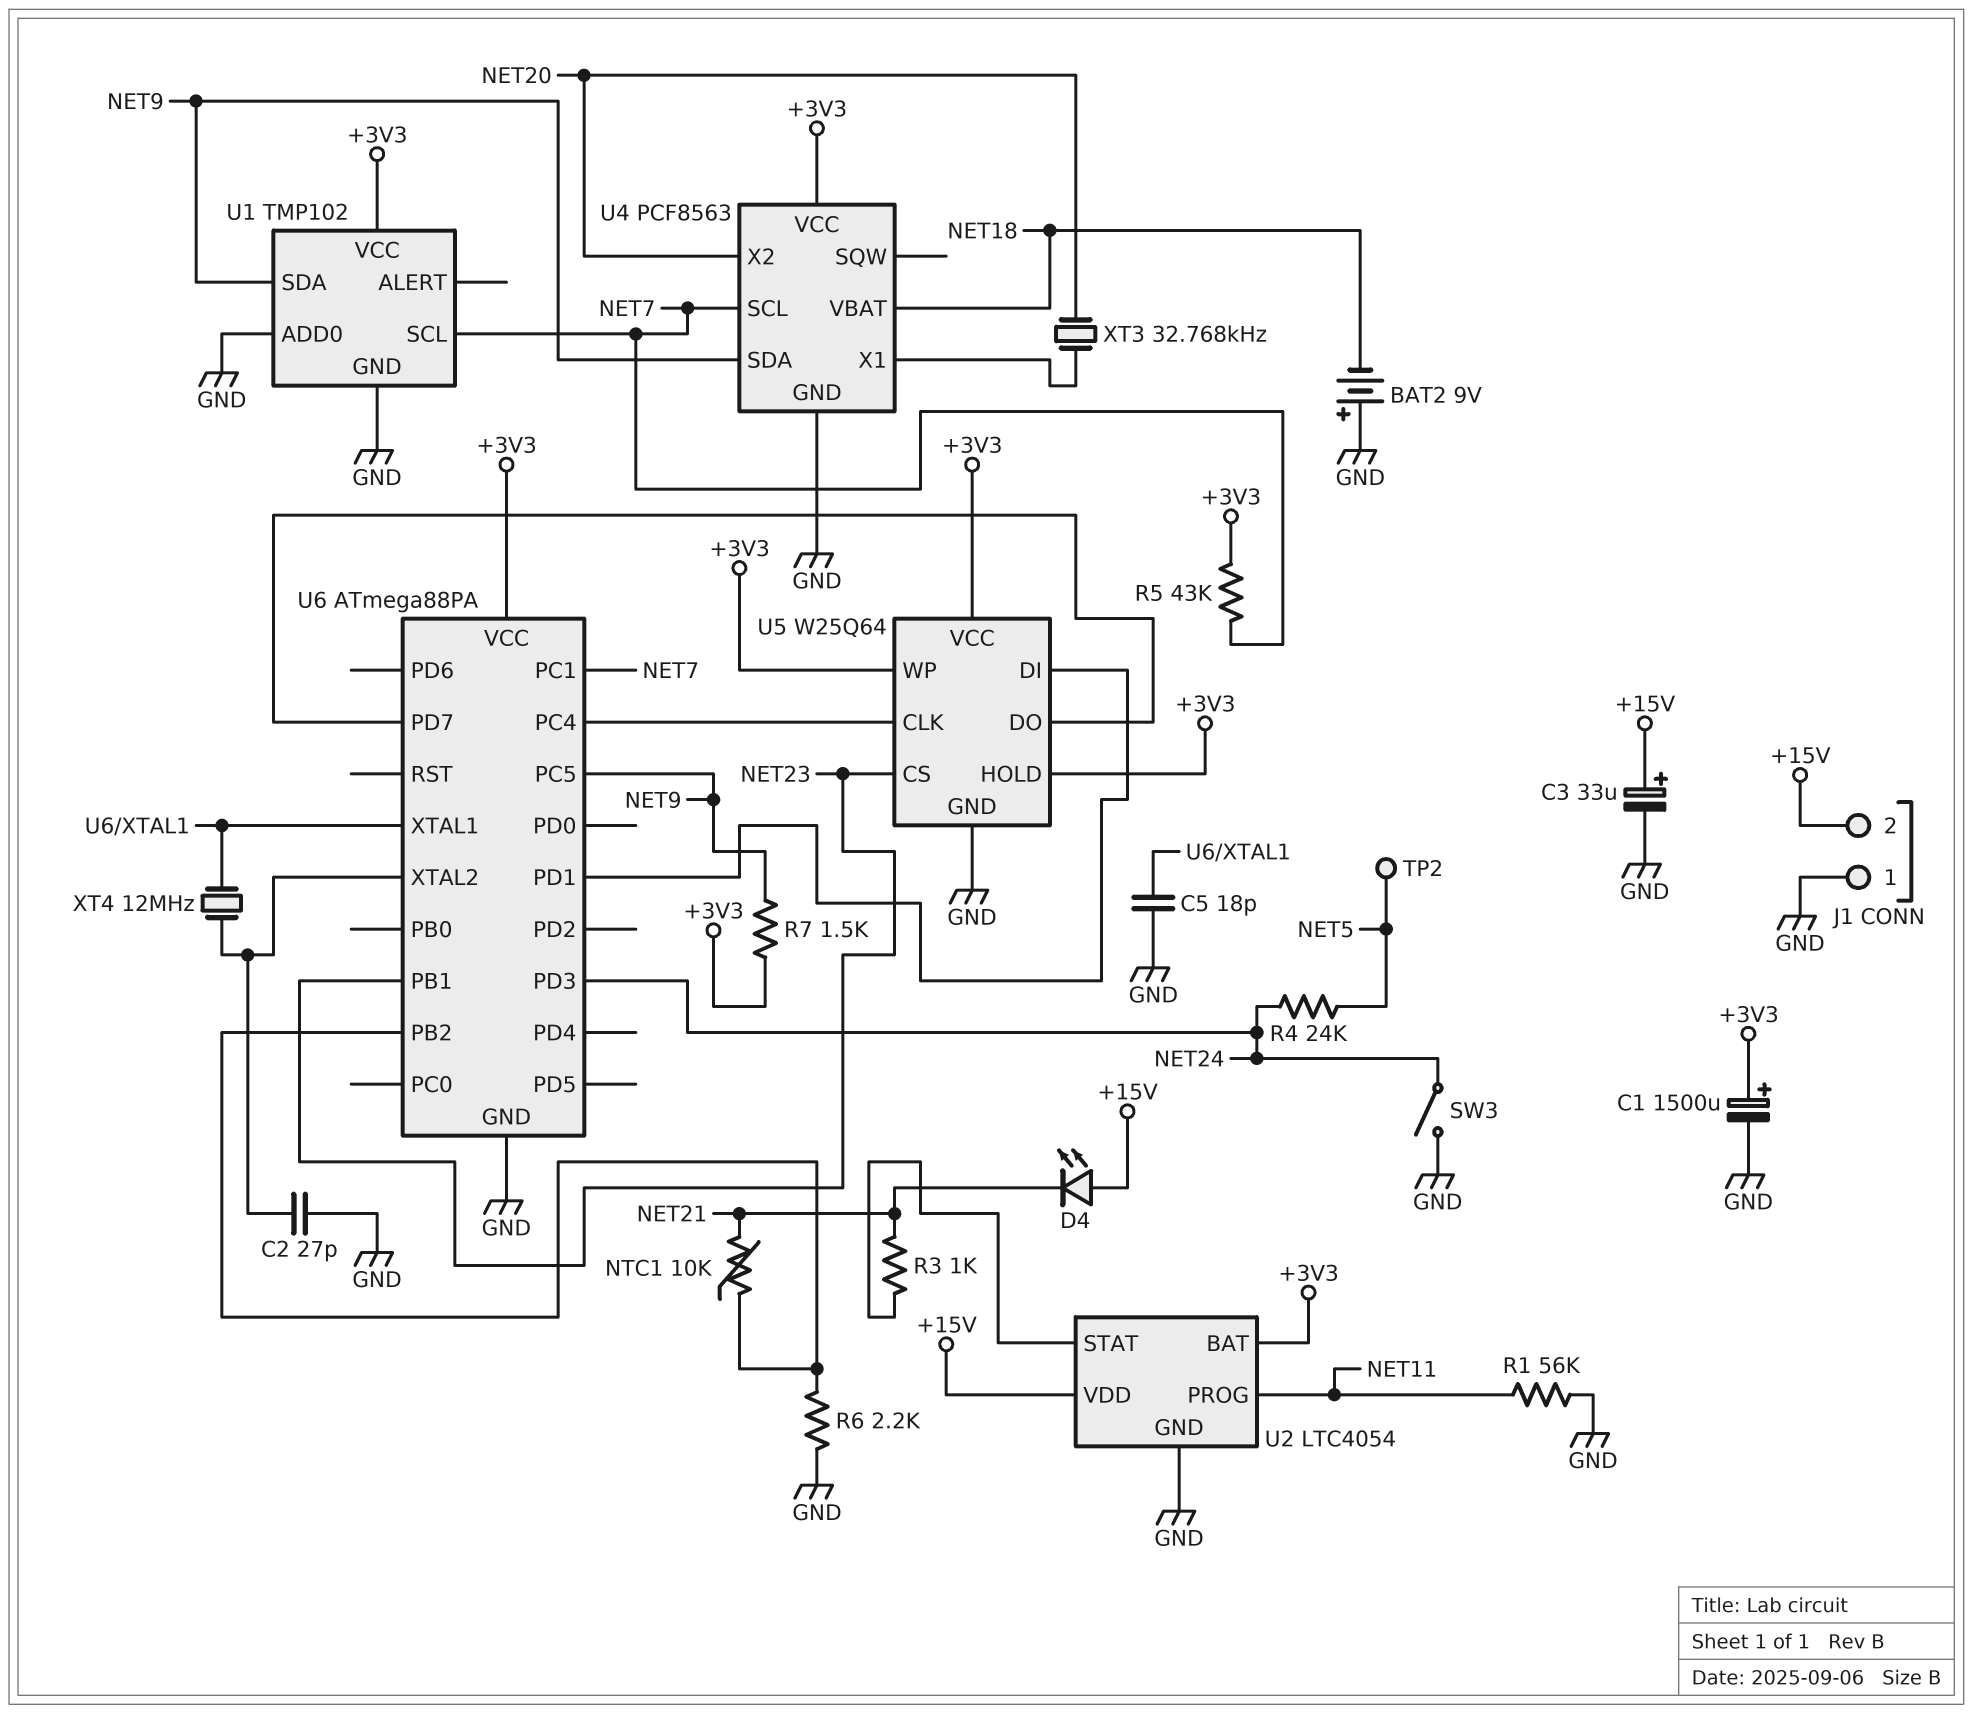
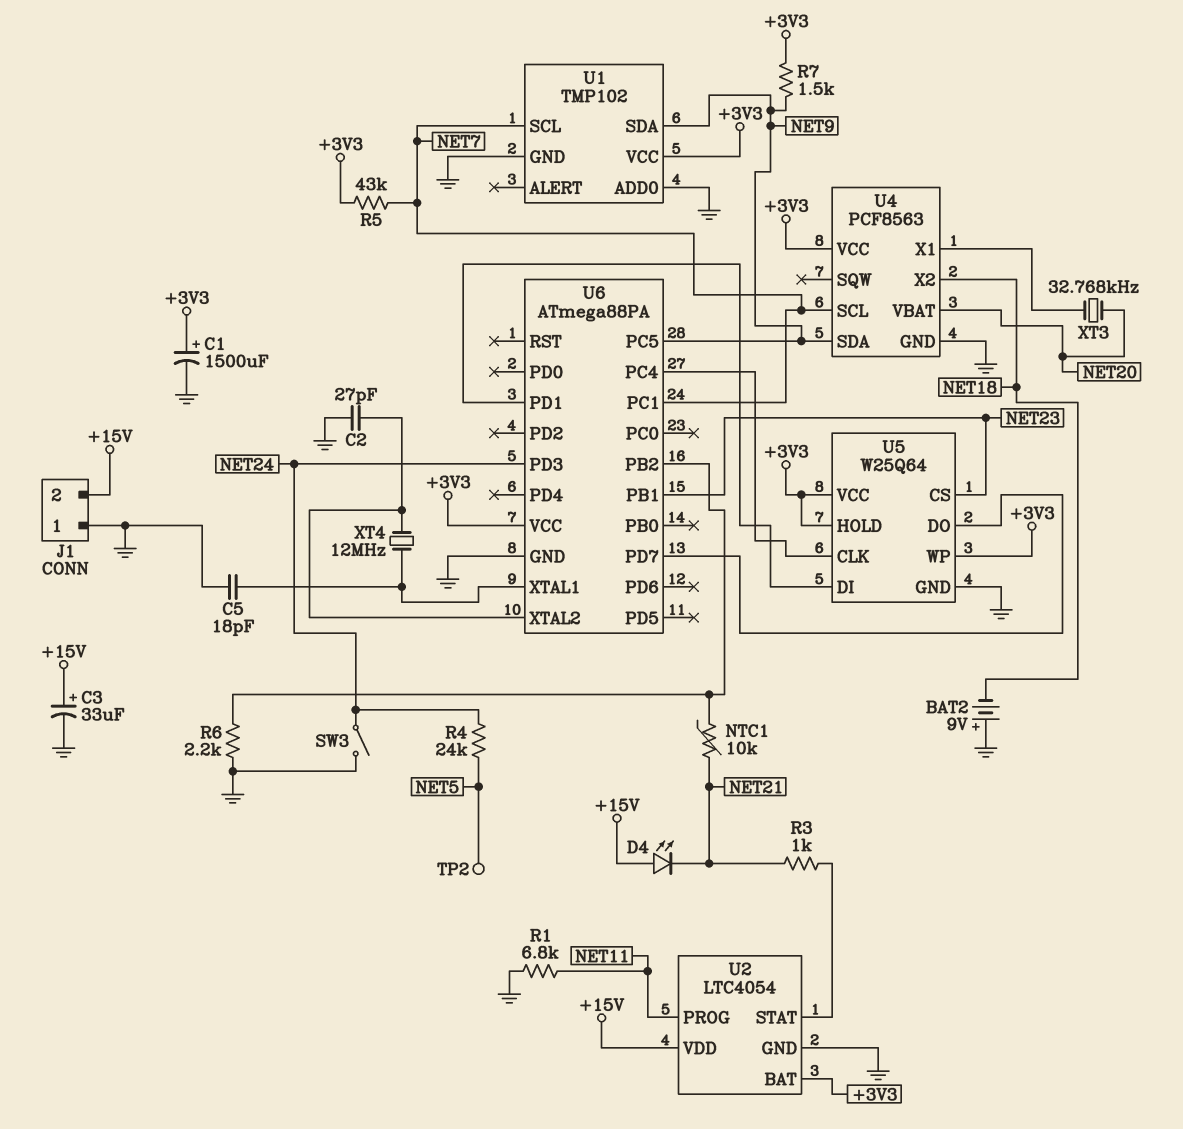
R1: 56k (GND, NET11) -> 6.8k (GND, NET11)
U4 pin VBAT: NET18 -> NET20
U4 pin X2: NET20 -> NET18

